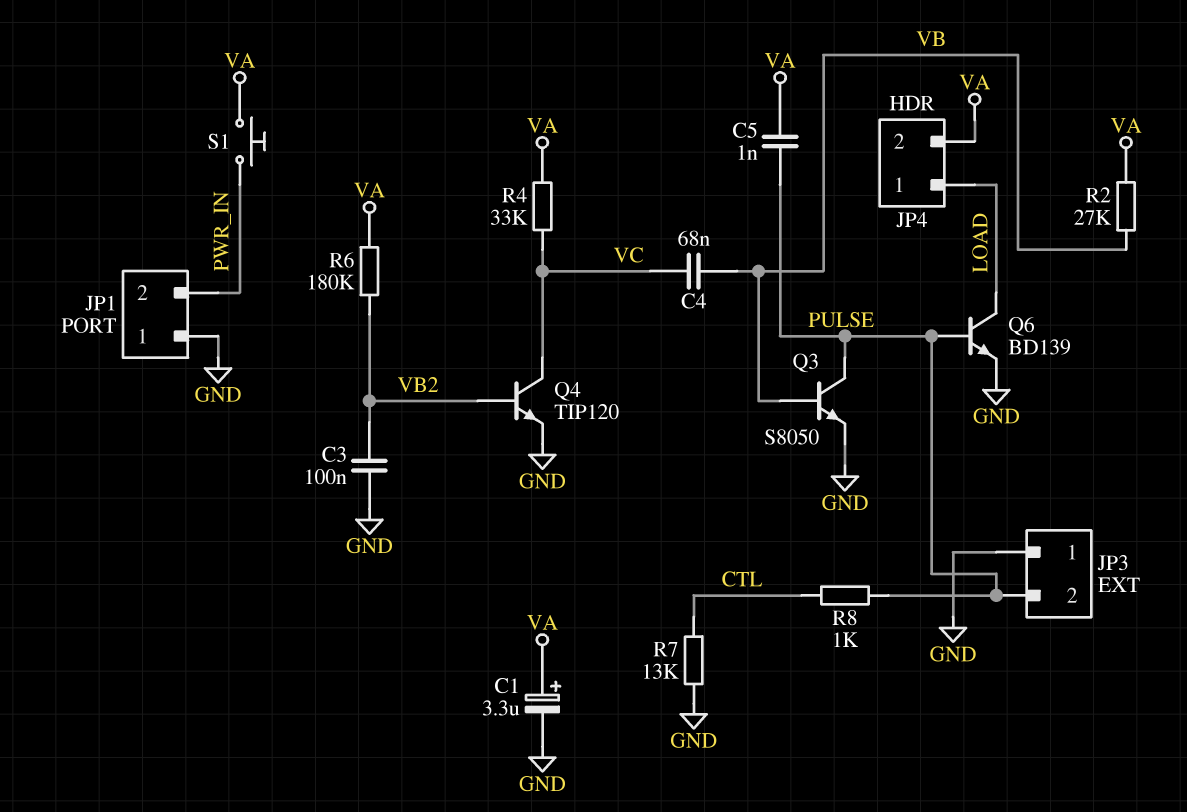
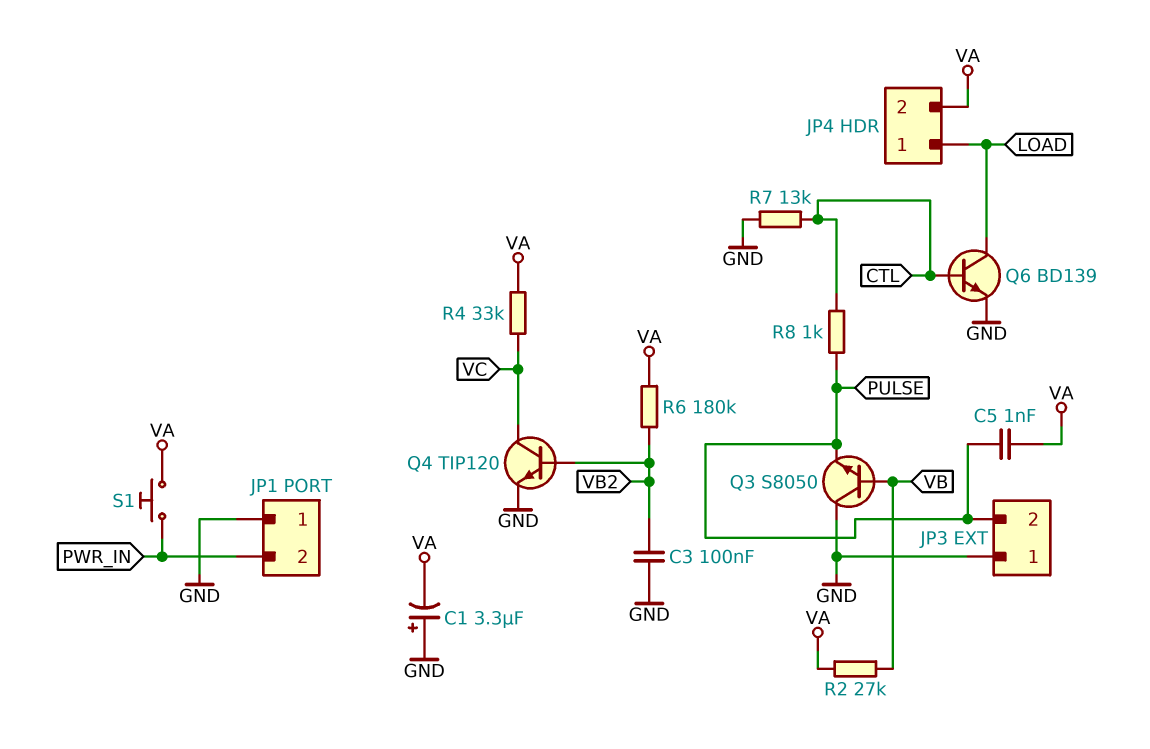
C1: 3.3uF (plus VA, minus GND) -> 3.3uF (plus GND, minus VA)
C4: 68nF (VB, VC) -> none
Q3: NPN S8050 (B VB, C PULSE, E GND) -> NPN S8050 (B VB, C GND, E PULSE)
Q6: NPN BD139 (B PULSE, C LOAD, E GND) -> NPN BD139 (B CTL, C LOAD, E GND)

